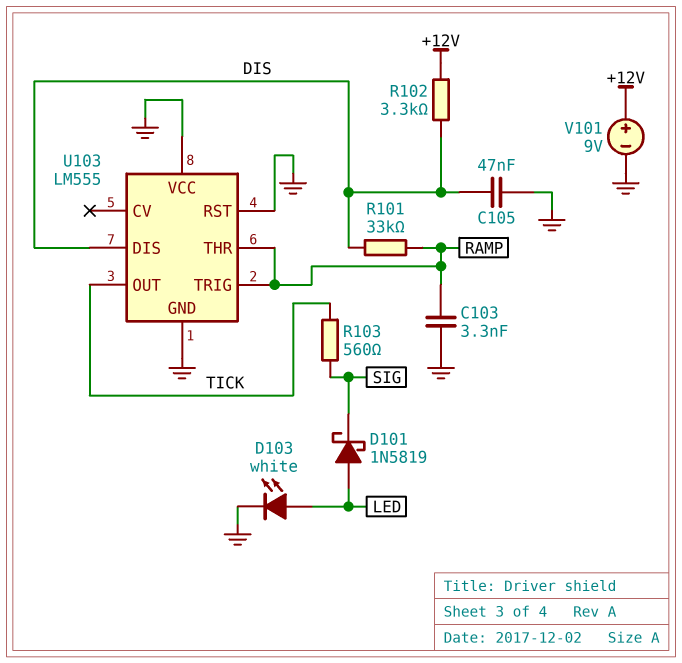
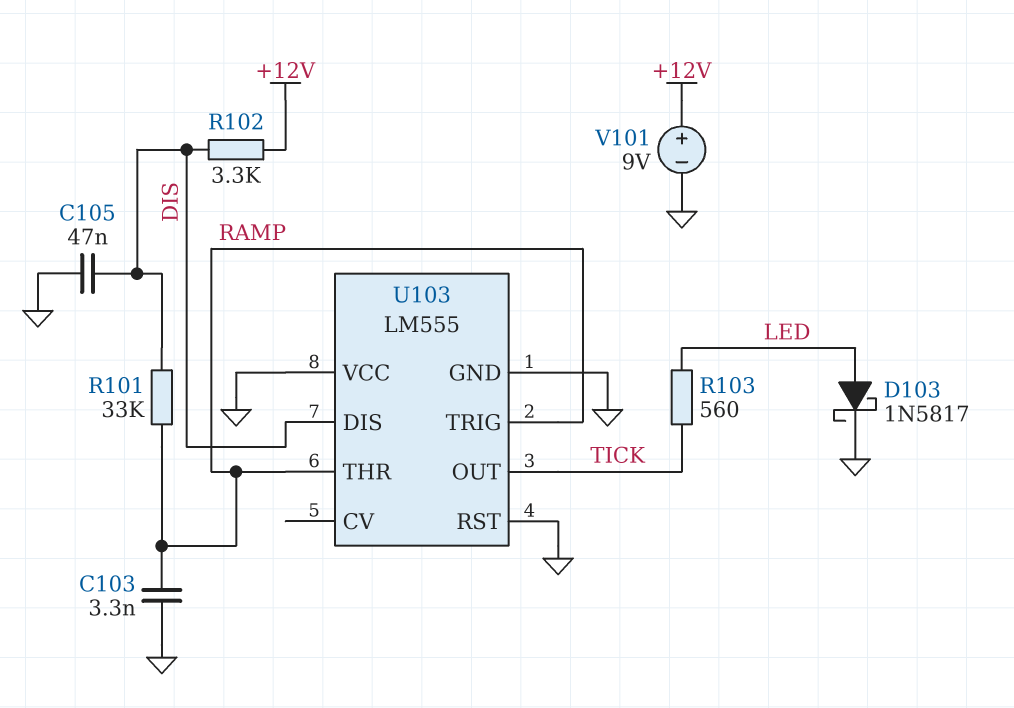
D101: schottky 1N5819 (A LED, K SIG) -> none
D103: LED white (A LED, K GND) -> schottky 1N5817 (A LED, K GND)
R103: 560 (SIG, TICK) -> 560 (LED, TICK)

